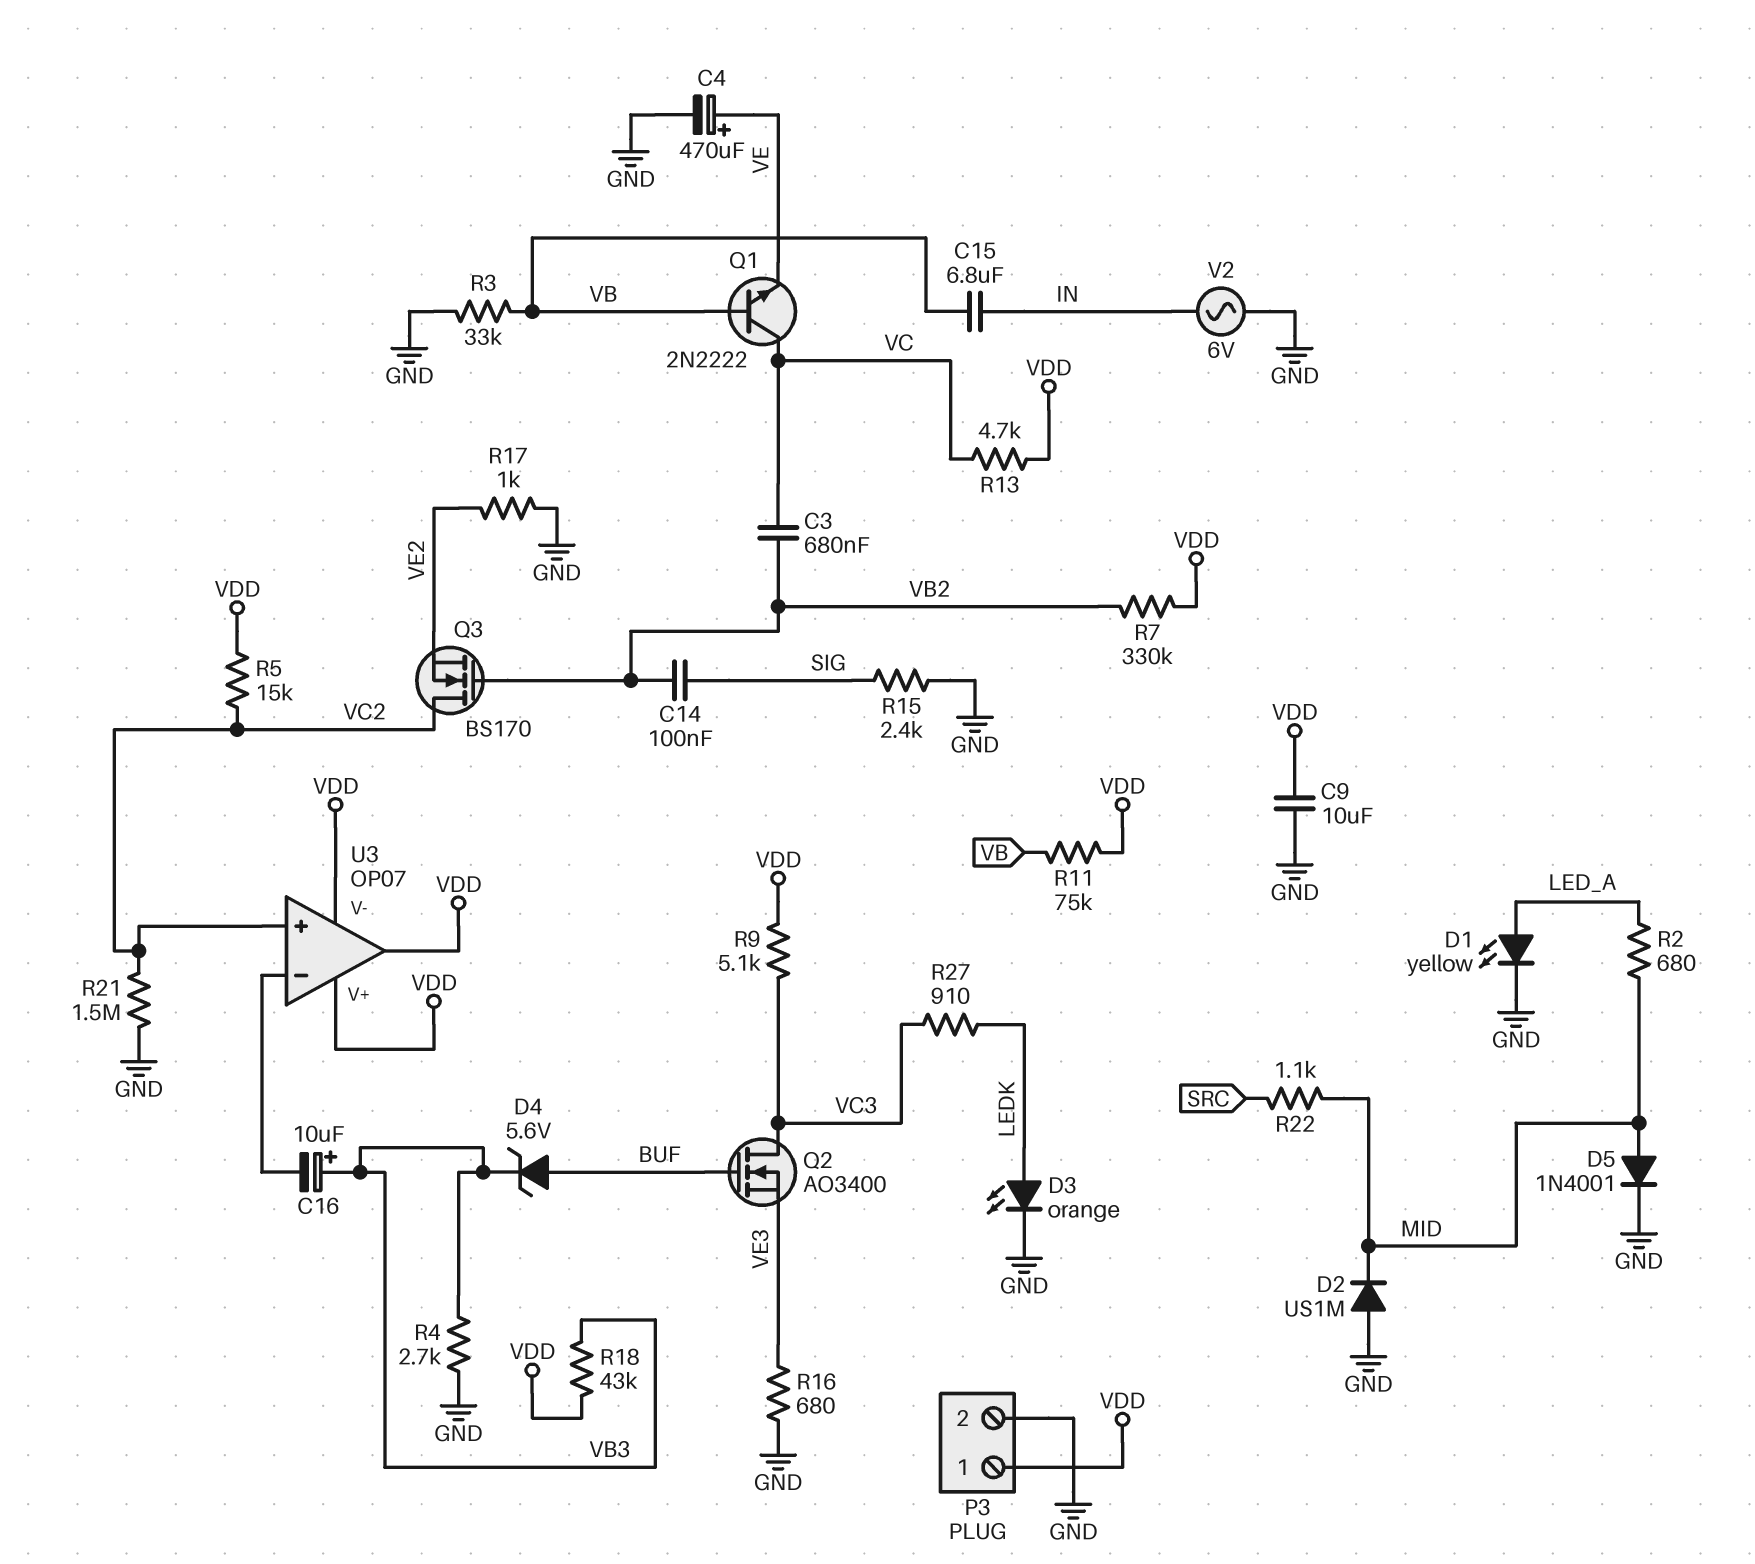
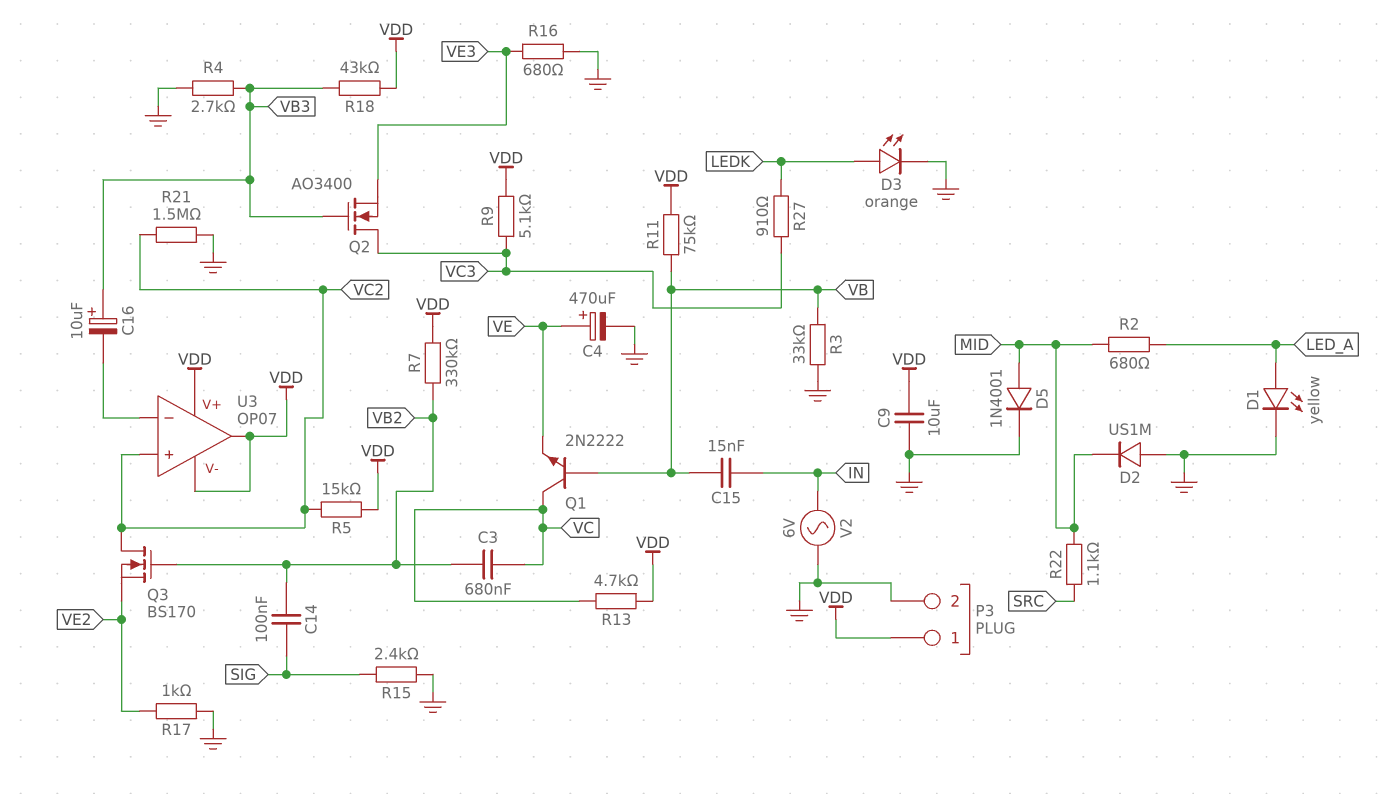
C15: 6.8uF (IN, VB) -> 15nF (IN, VB)
D4: zener 5.6V (A BUF, K VB3) -> none
Q2: NMOS AO3400 (G BUF, D VC3, S VE3) -> NMOS AO3400 (G VB3, D VC3, S VE3)

